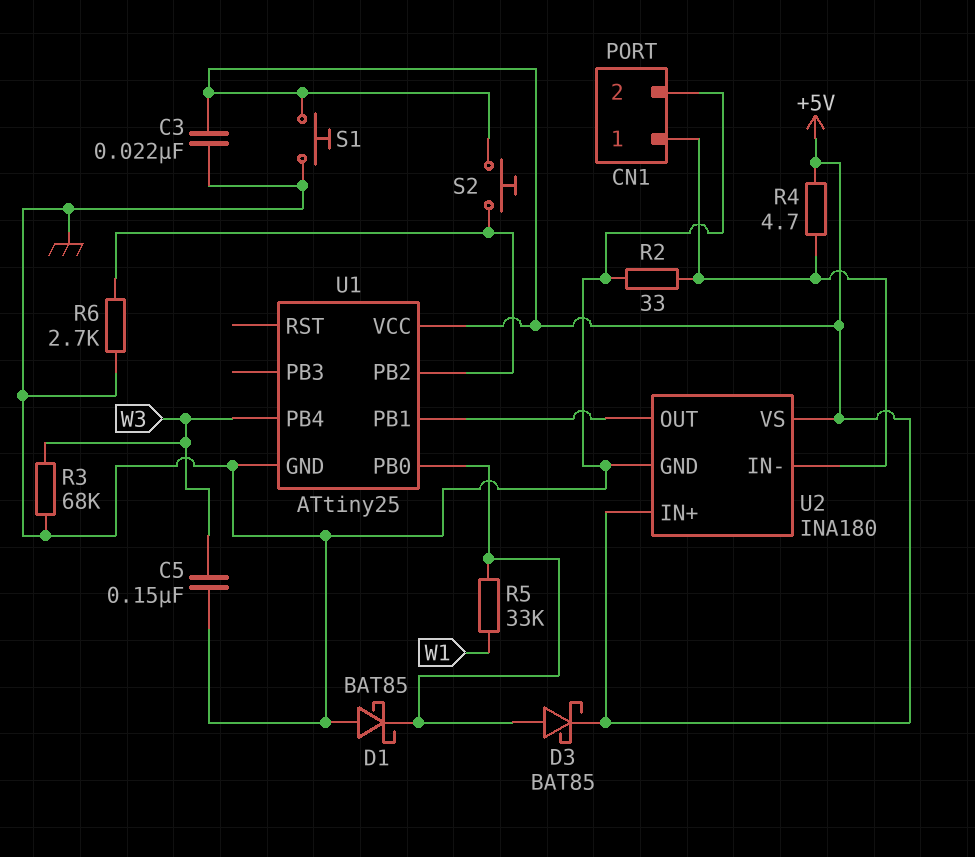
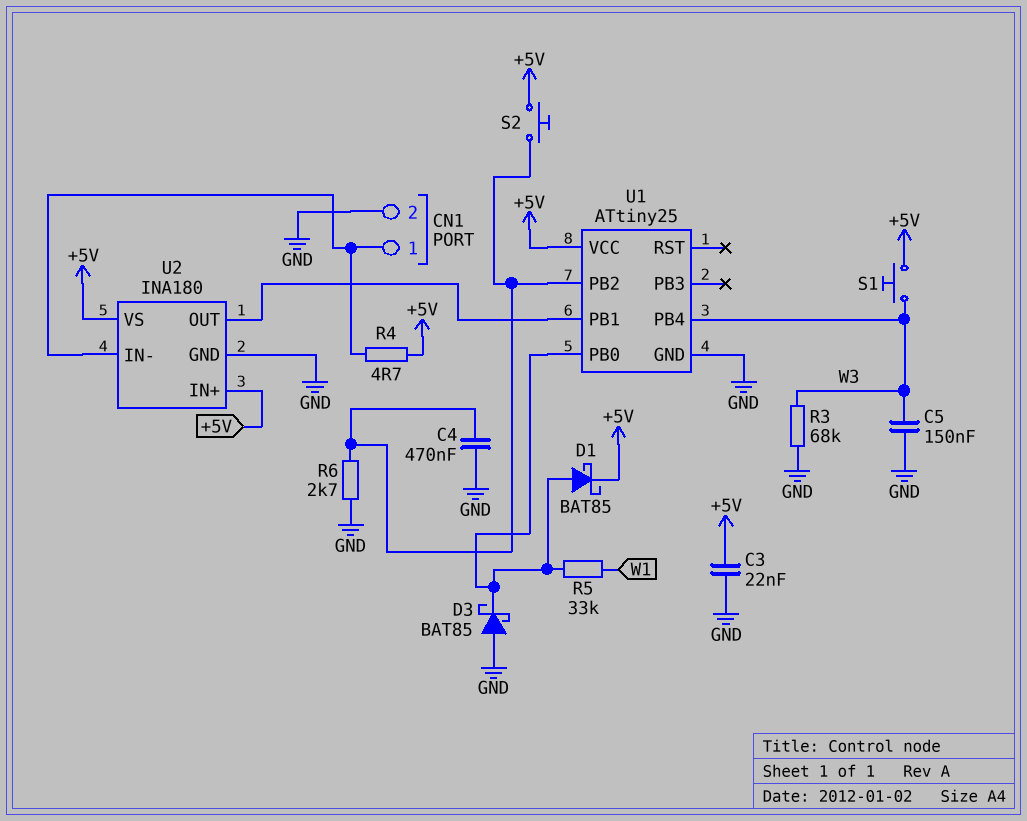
C4: none -> 470nF (GND, U1/PB2)
D1: schottky BAT85 (A GND, K U1/PB0) -> schottky BAT85 (A U1/PB0, K +5V)
D3: schottky BAT85 (A U1/PB0, K +5V) -> schottky BAT85 (A GND, K U1/PB0)
R2: 33 (CN1/1, GND) -> none
S1: button (+5V, GND) -> button (+5V, W3)

